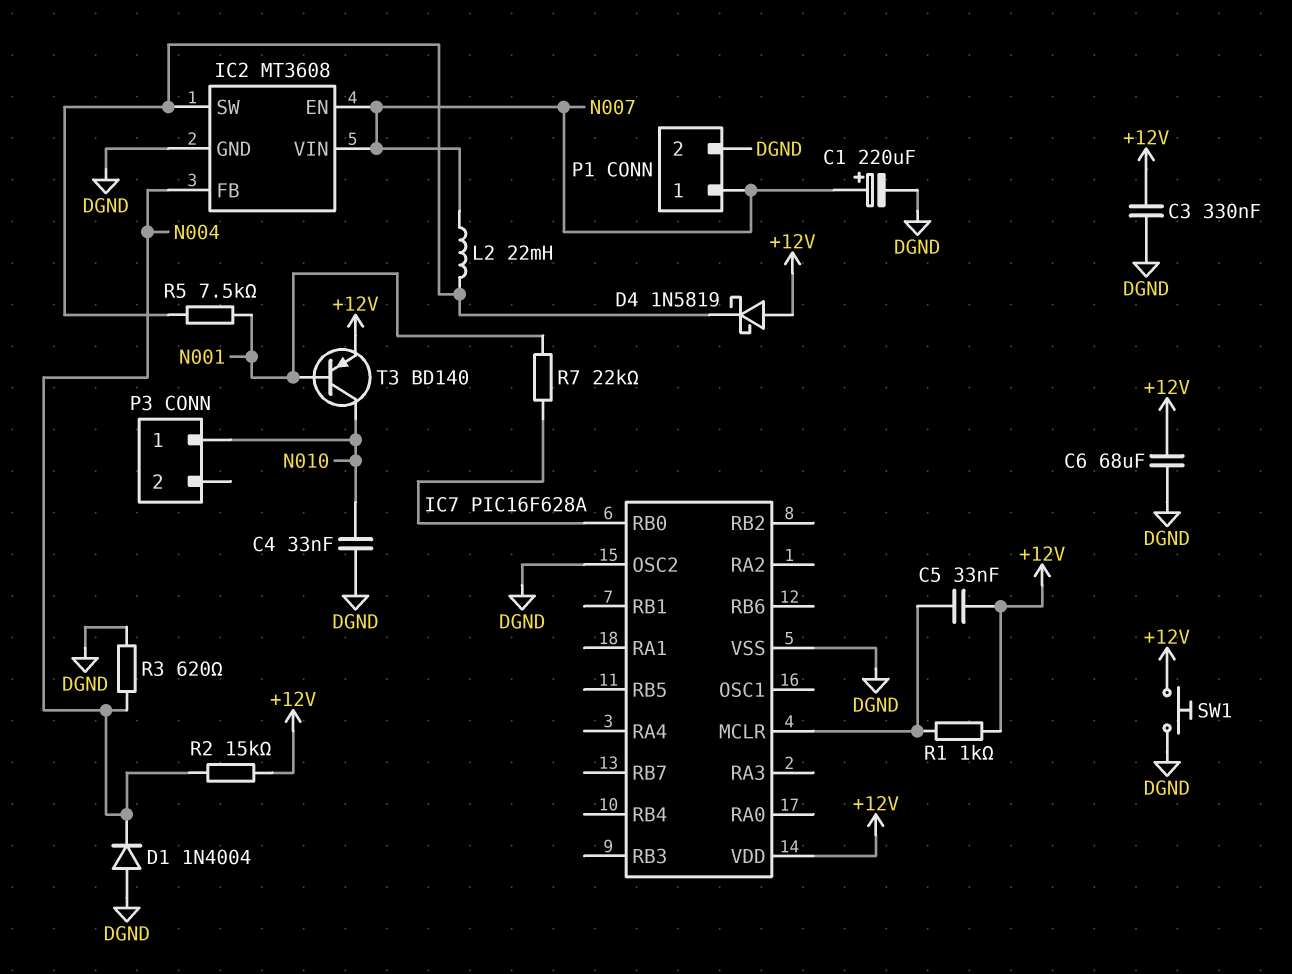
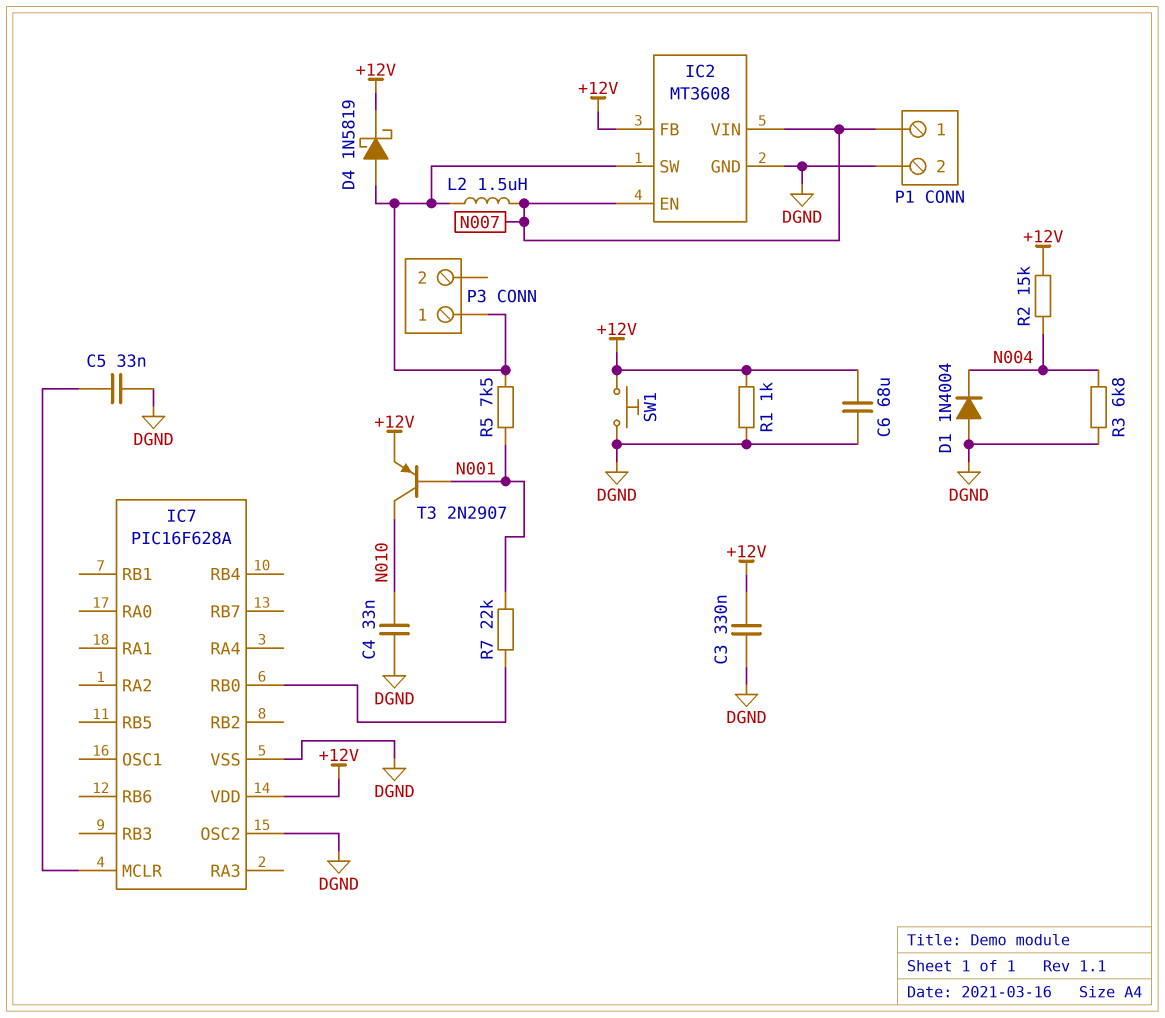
C1: 220uF (plus N007, minus DGND) -> none
C5: 33nF (+12V, IC7/MCLR) -> 33nF (DGND, IC7/MCLR)
D4: schottky 1N5819 (A +12V, K IC2/SW) -> schottky 1N5819 (A IC2/SW, K +12V)
IC2 pin FB: N004 -> +12V
L2: 22mH (IC2/SW, N007) -> 1.5uH (IC2/SW, N007)
P3 pin 1: N010 -> IC2/SW
R1: 1k (+12V, IC7/MCLR) -> 1k (+12V, DGND)
R3: 620 (DGND, N004) -> 6.8k (DGND, N004)
T3: PNP BD140 (B N001, C N010, E +12V) -> PNP 2N2907 (B N001, C N010, E +12V)

